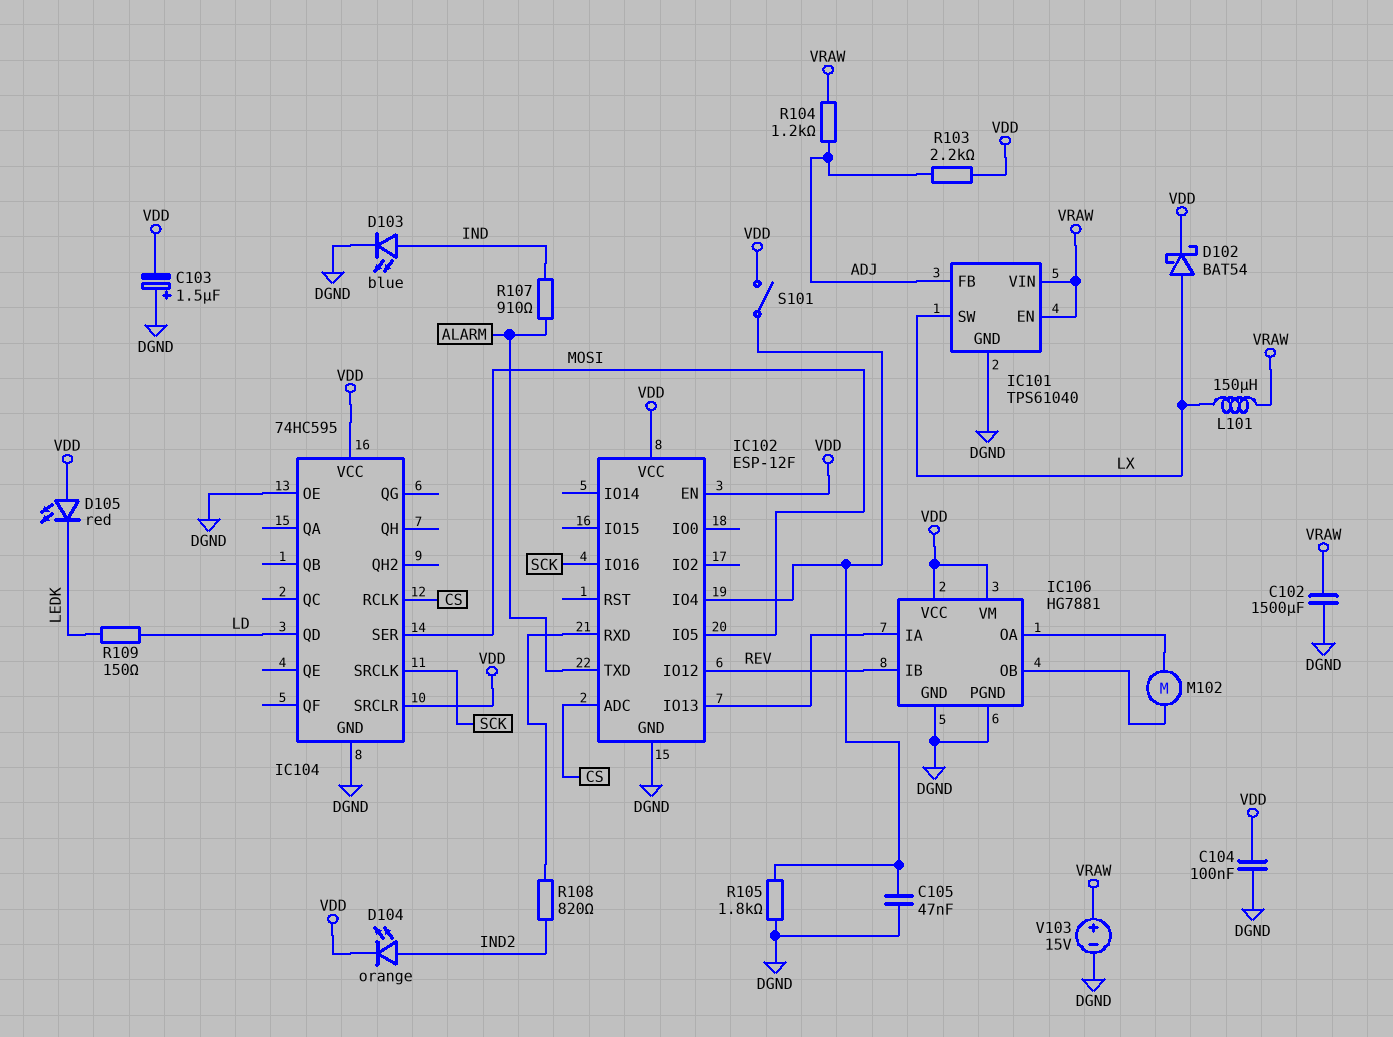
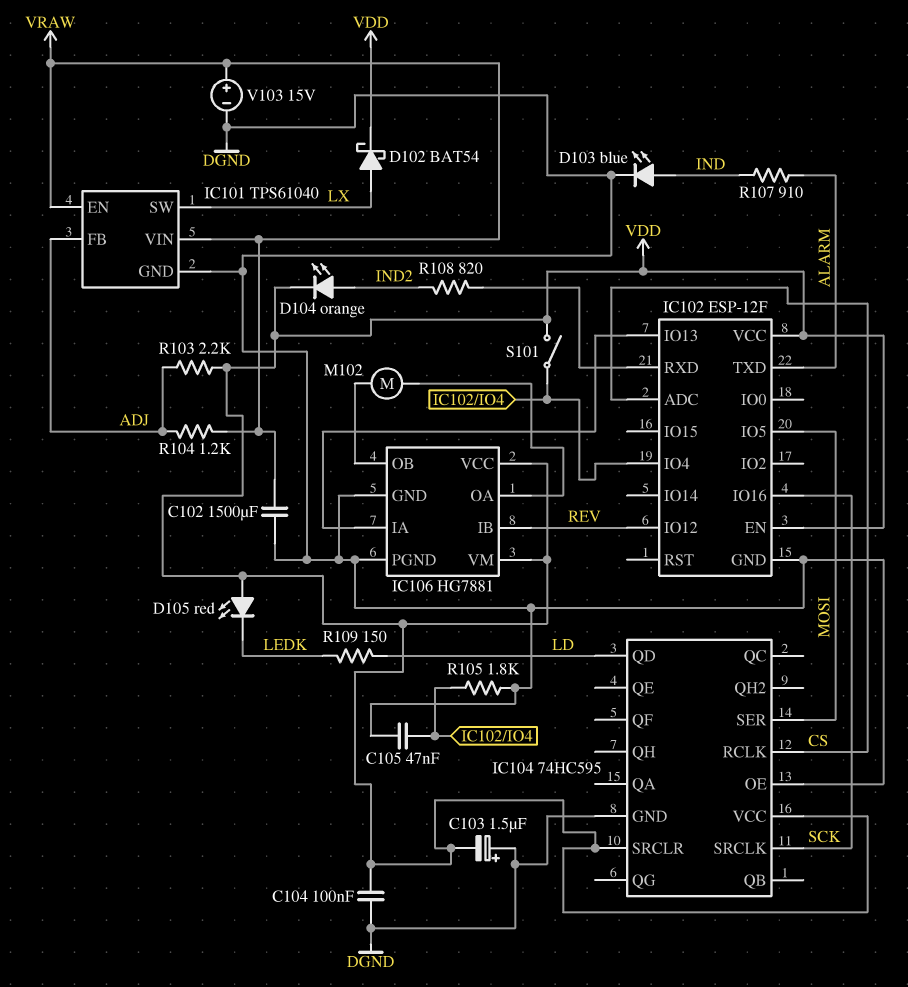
L101: 150uH (LX, VRAW) -> none

